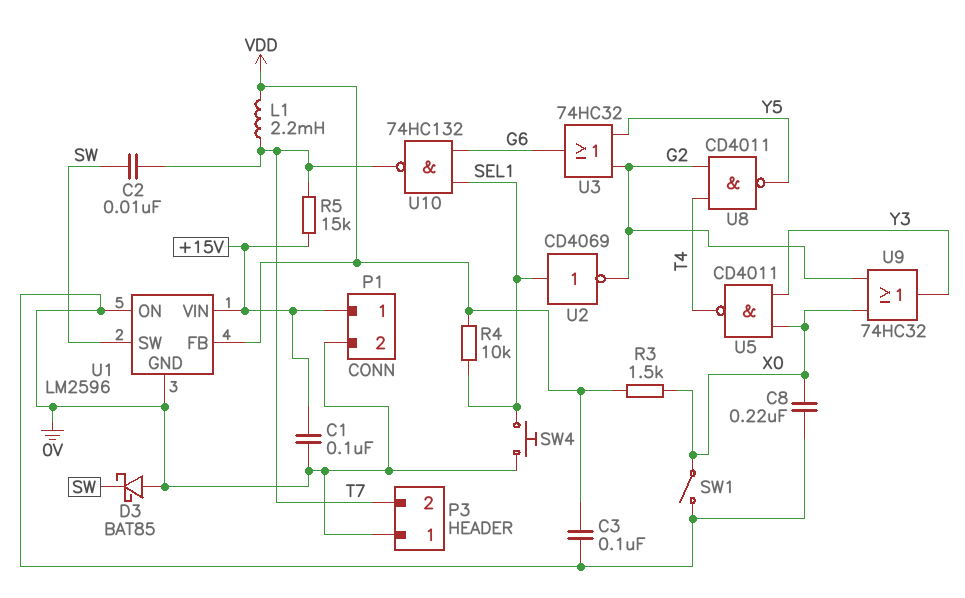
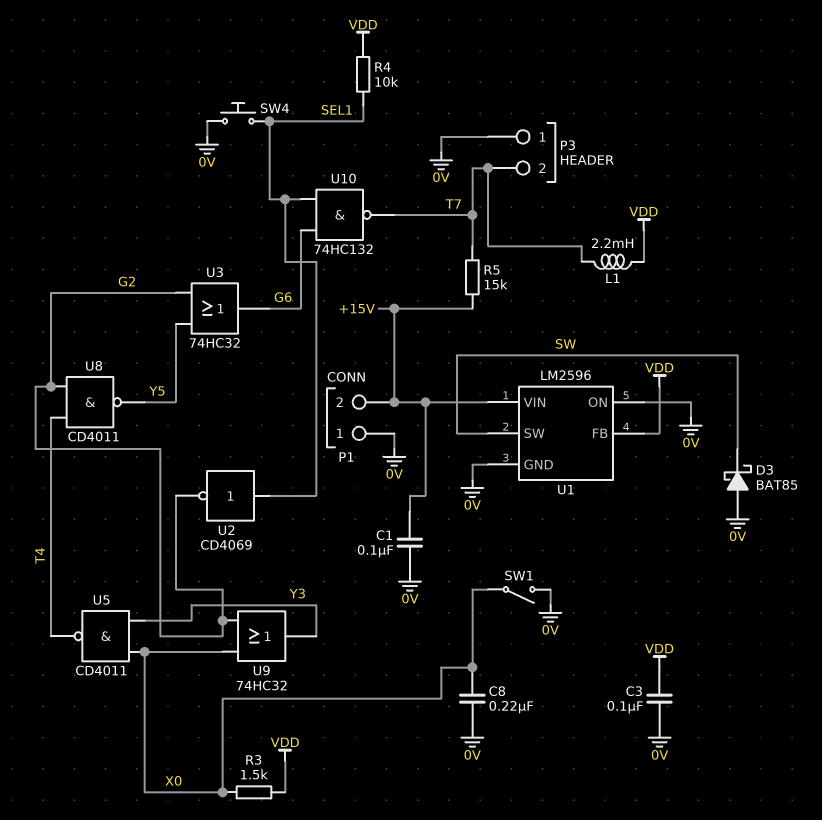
C2: 10nF (SW, T7) -> none
P1 pin 1: +15V -> 0V
P1 pin 2: 0V -> +15V

